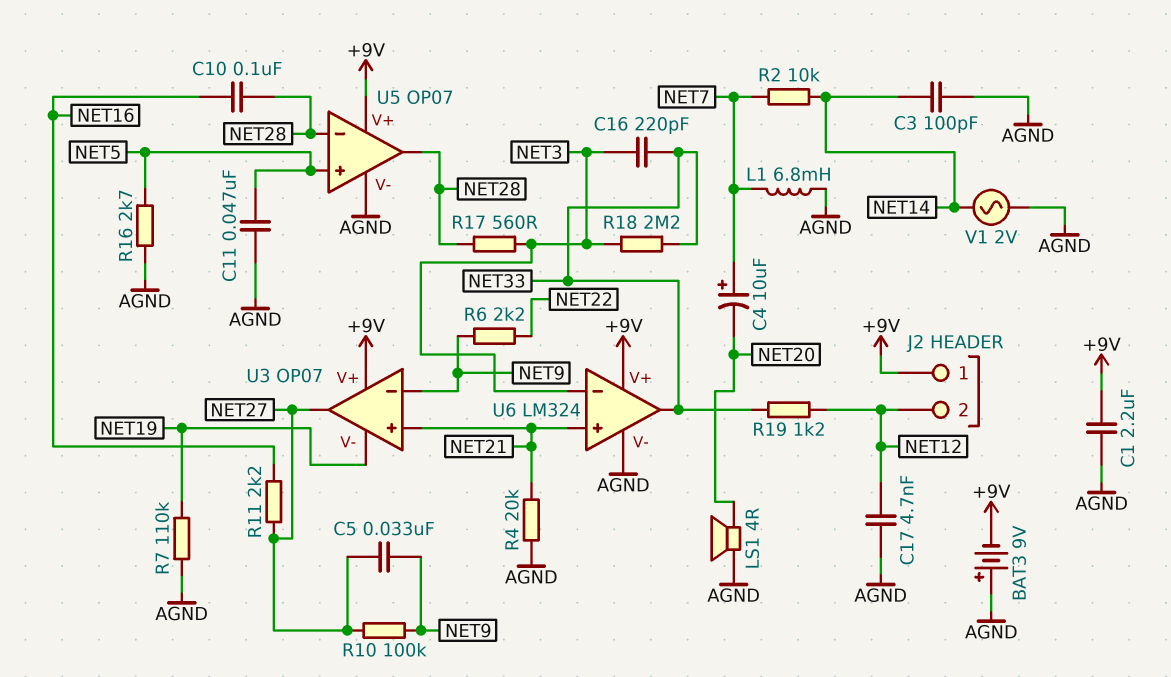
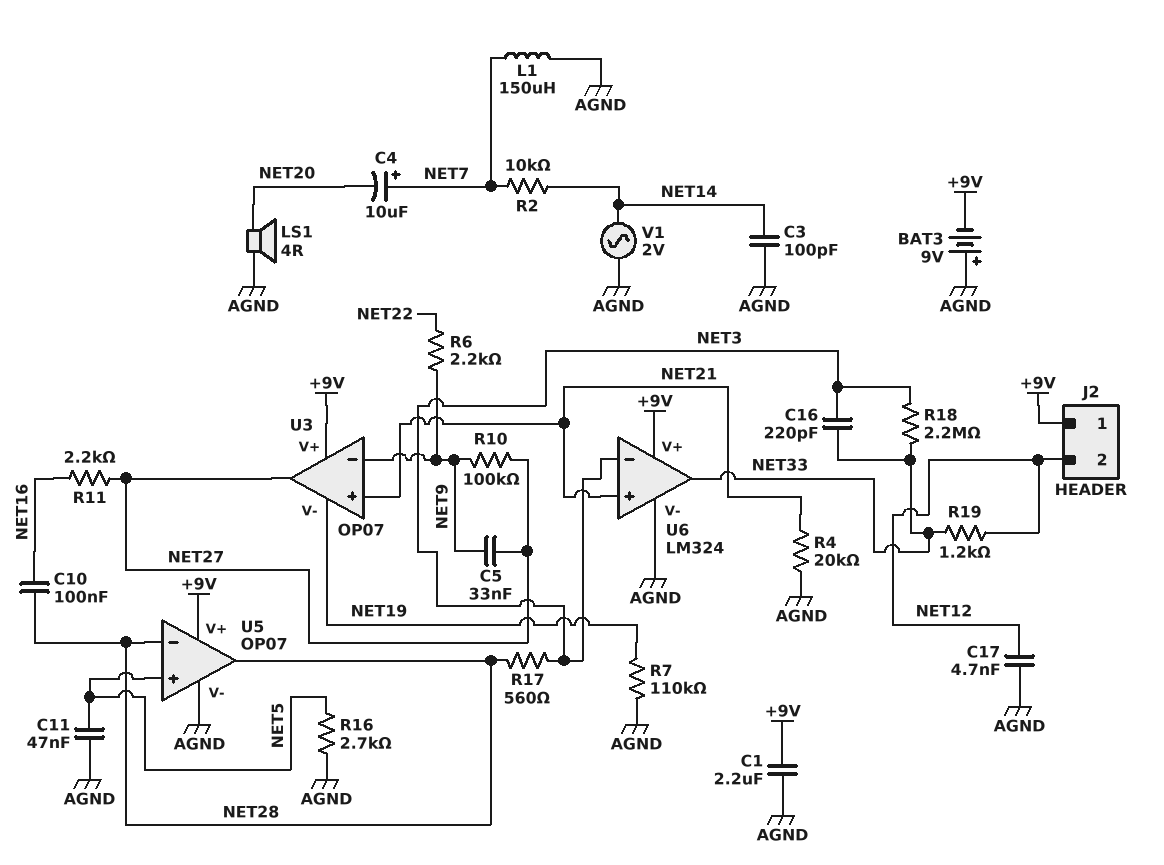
L1: 6.8mH (AGND, NET7) -> 150uH (AGND, NET7)

